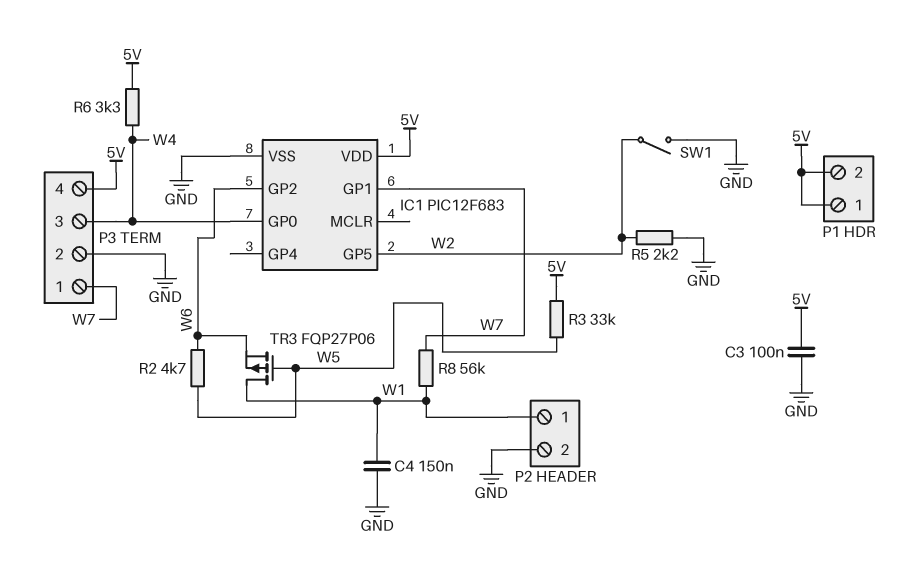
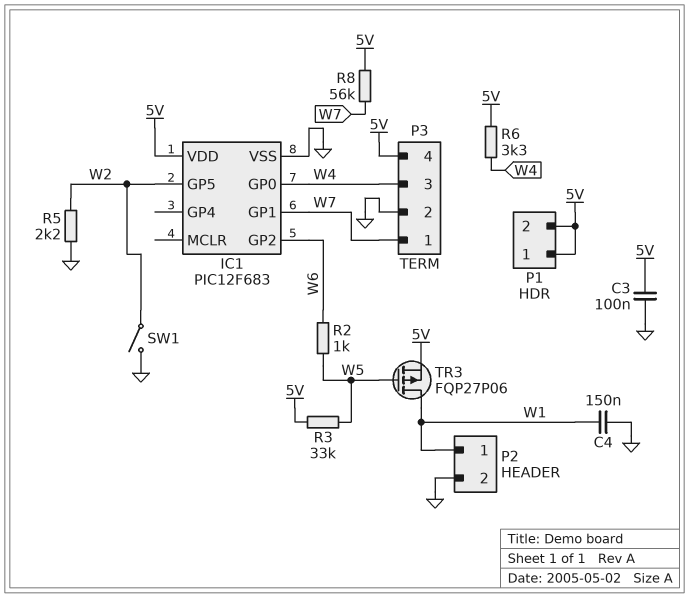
R2: 4.7k (W5, W6) -> 1k (W5, W6)
R8: 56k (W1, W7) -> 56k (5V, W7)
TR3: PMOS FQP27P06 (G W5, D W1, S W6) -> PMOS FQP27P06 (G W5, D W1, S 5V)

